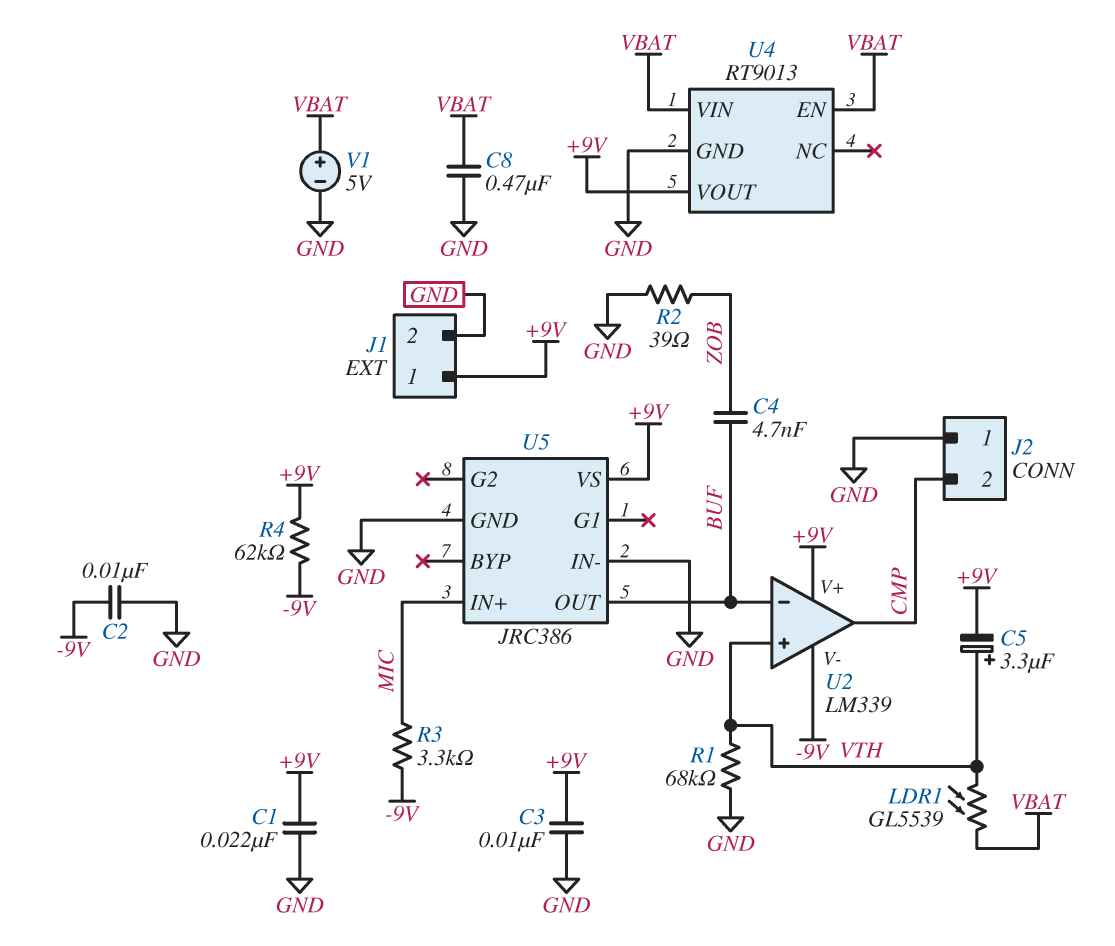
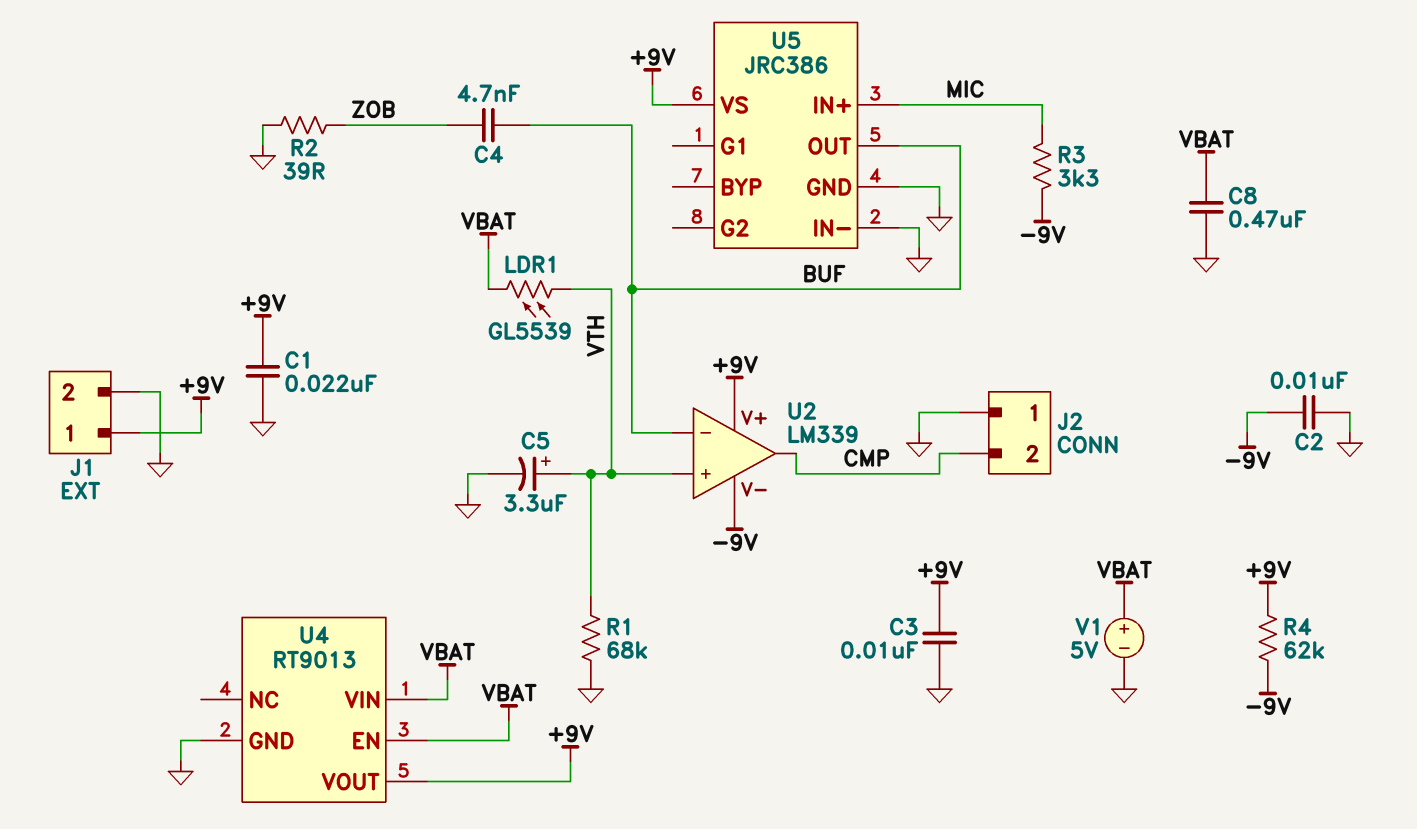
C5: 3.3uF (plus VTH, minus +9V) -> 3.3uF (plus VTH, minus GND)

